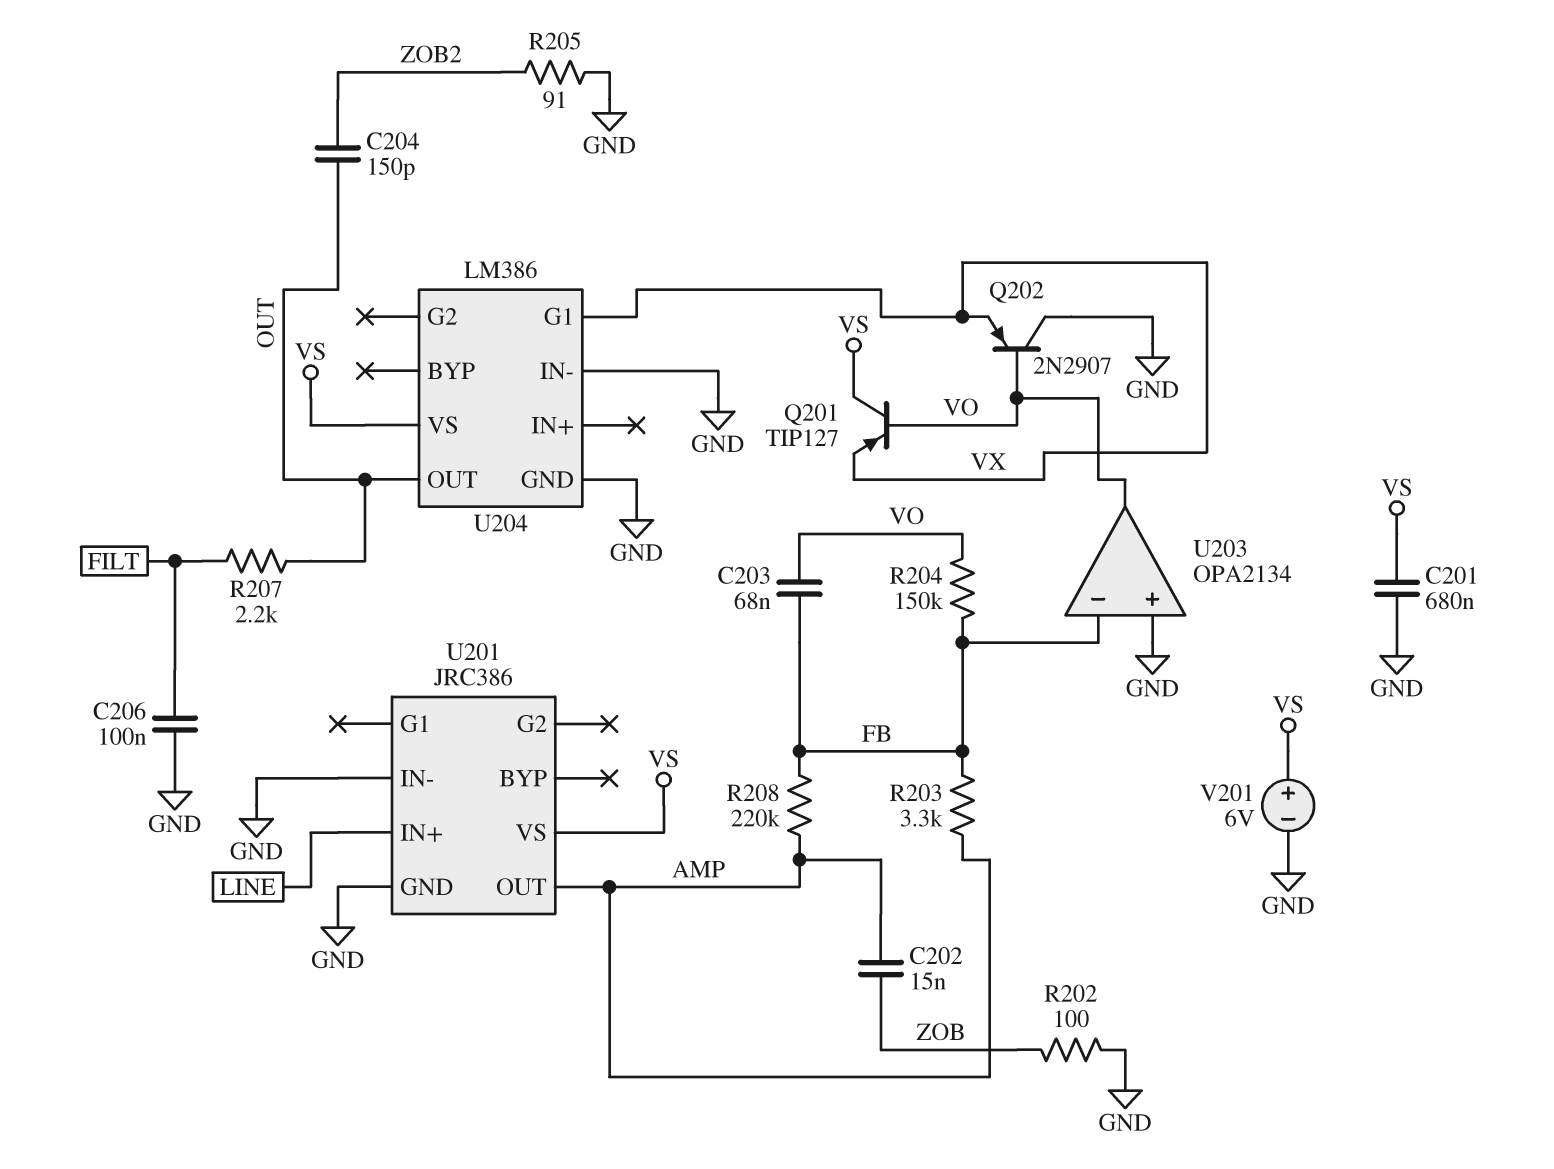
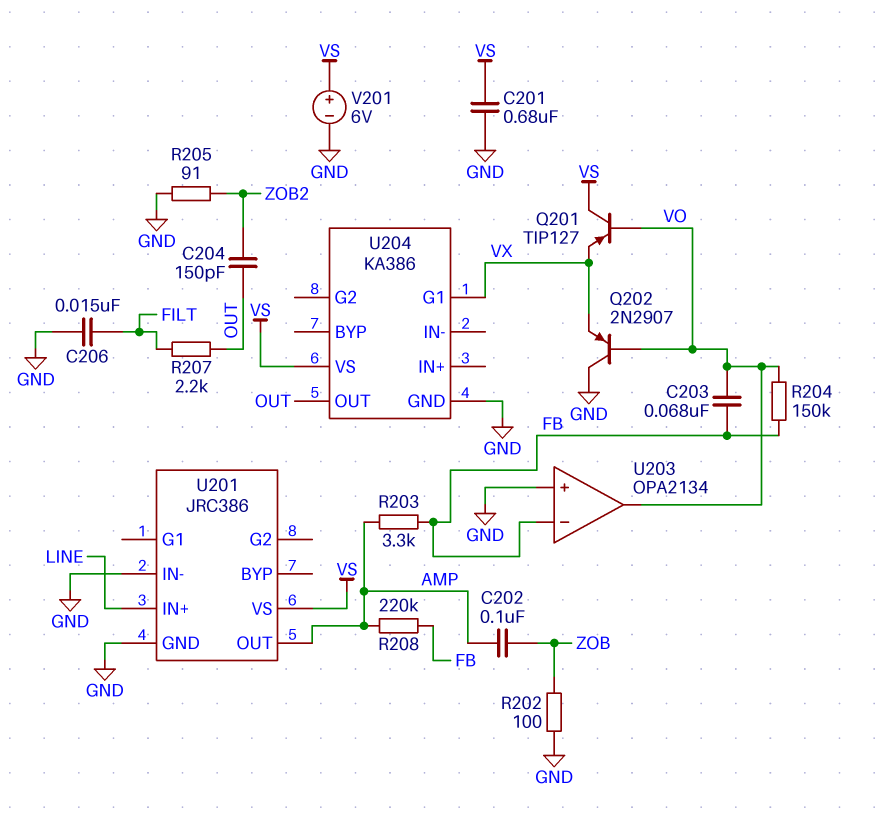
C202: 15nF (AMP, ZOB) -> 100nF (AMP, ZOB)
C206: 100nF (FILT, GND) -> 15nF (FILT, GND)
U204: LM386 -> KA386
U204 pin IN-: GND -> none

